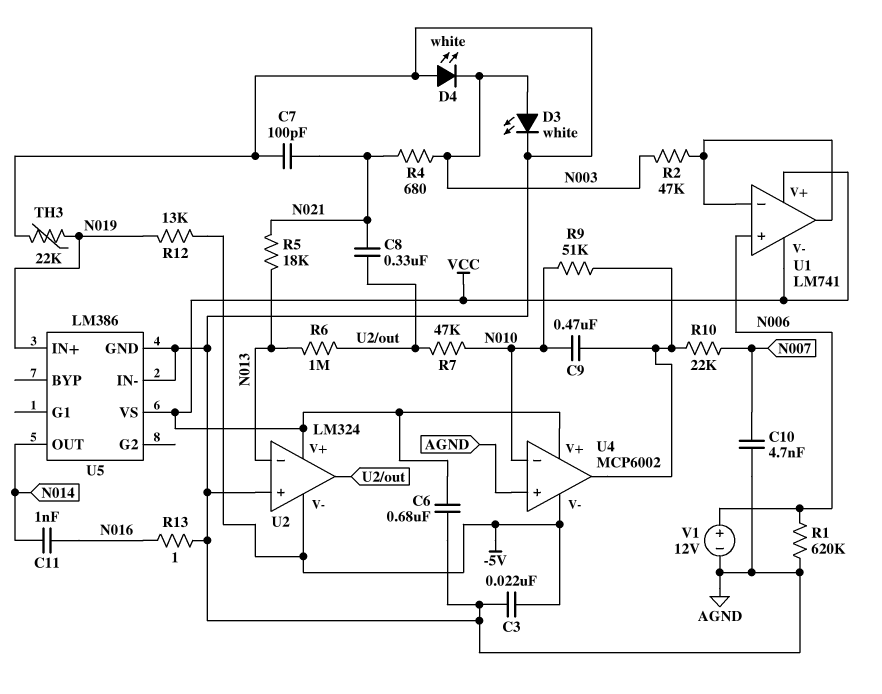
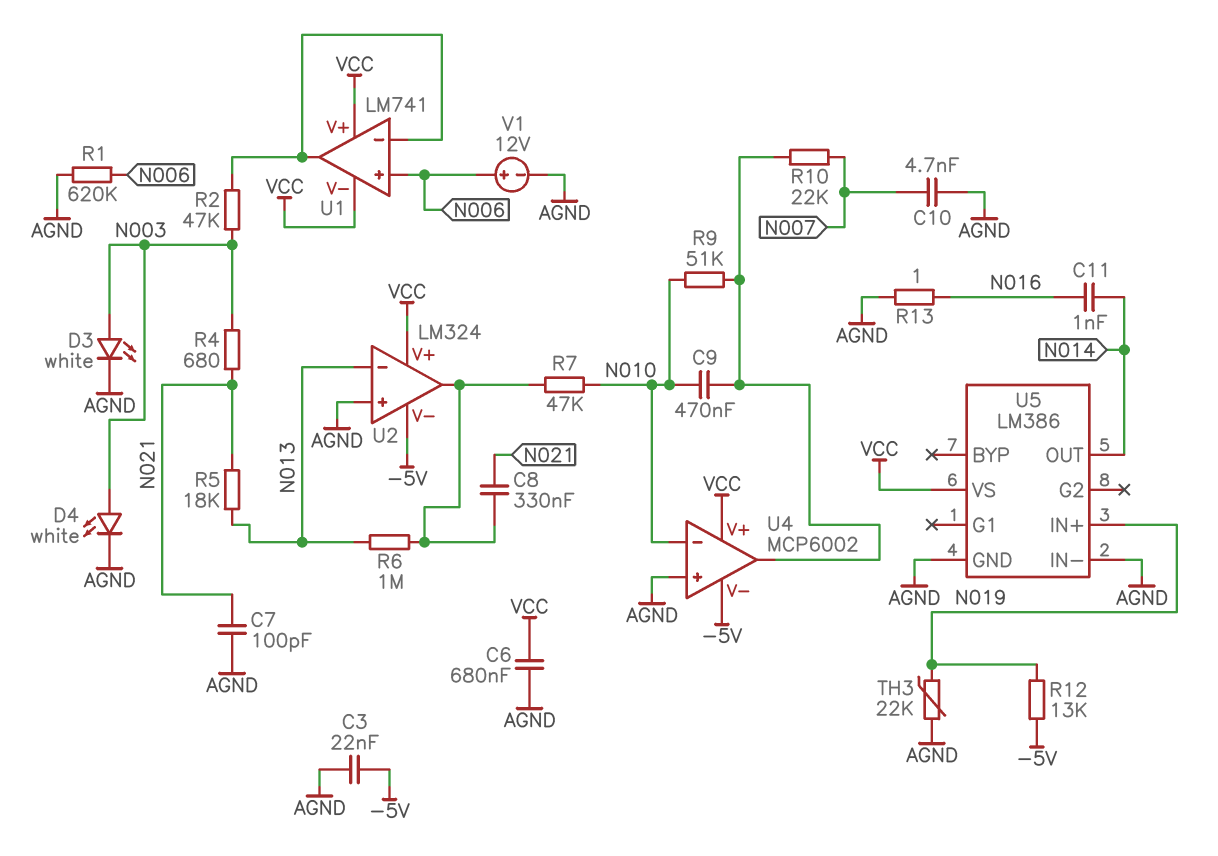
D4: LED white (A AGND, K N003) -> LED white (A N003, K AGND)

